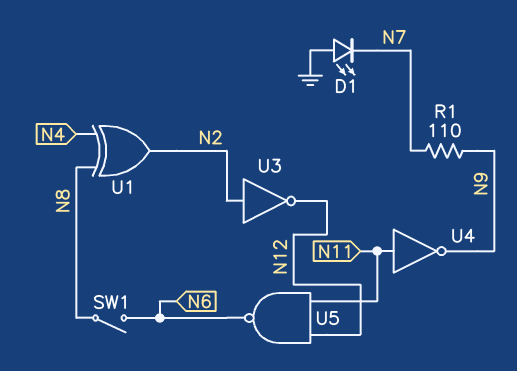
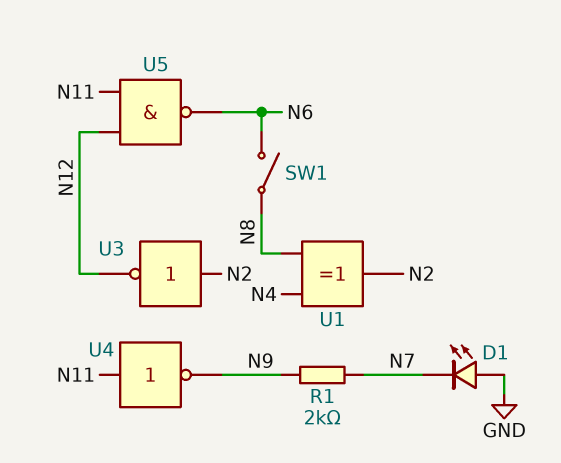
R1: 110 (N7, N9) -> 2k (N7, N9)

